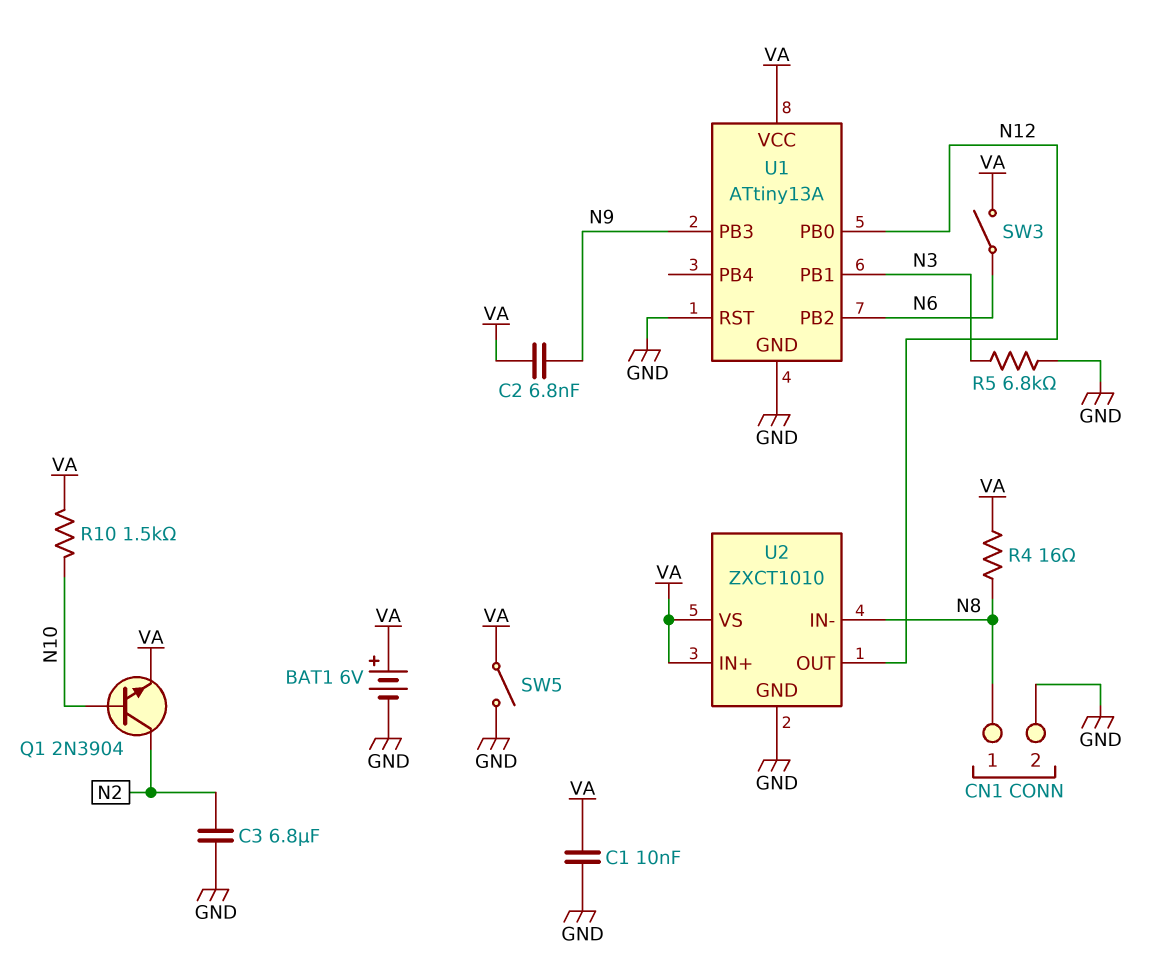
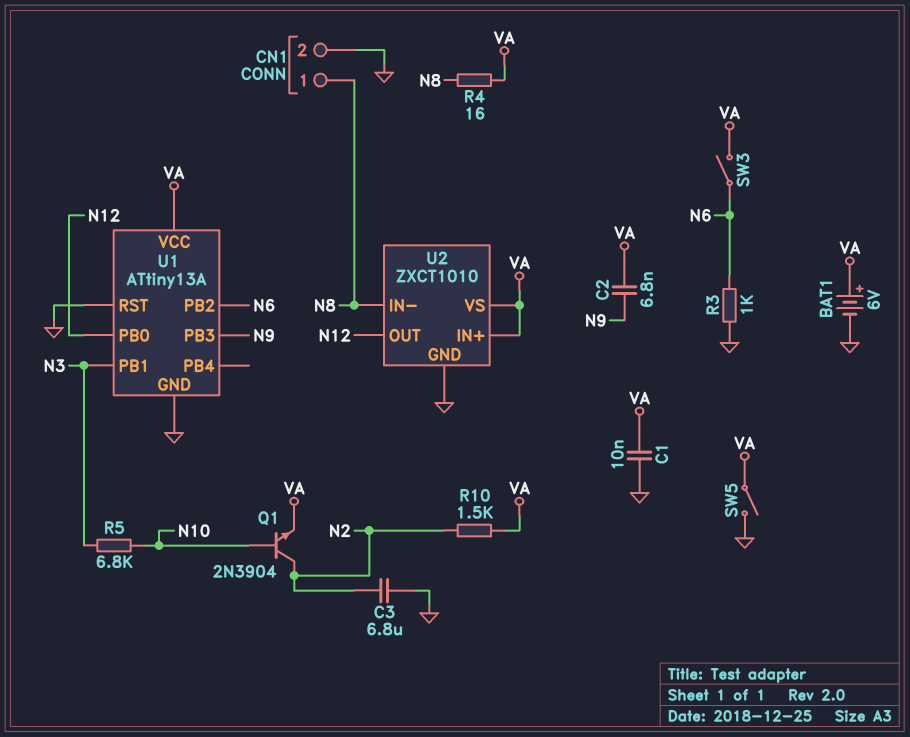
R3: none -> 1k (GND, N6)
R5: 6.8k (GND, N3) -> 6.8k (N3, N10)
R10: 1.5k (N10, VA) -> 1.5k (N2, VA)

